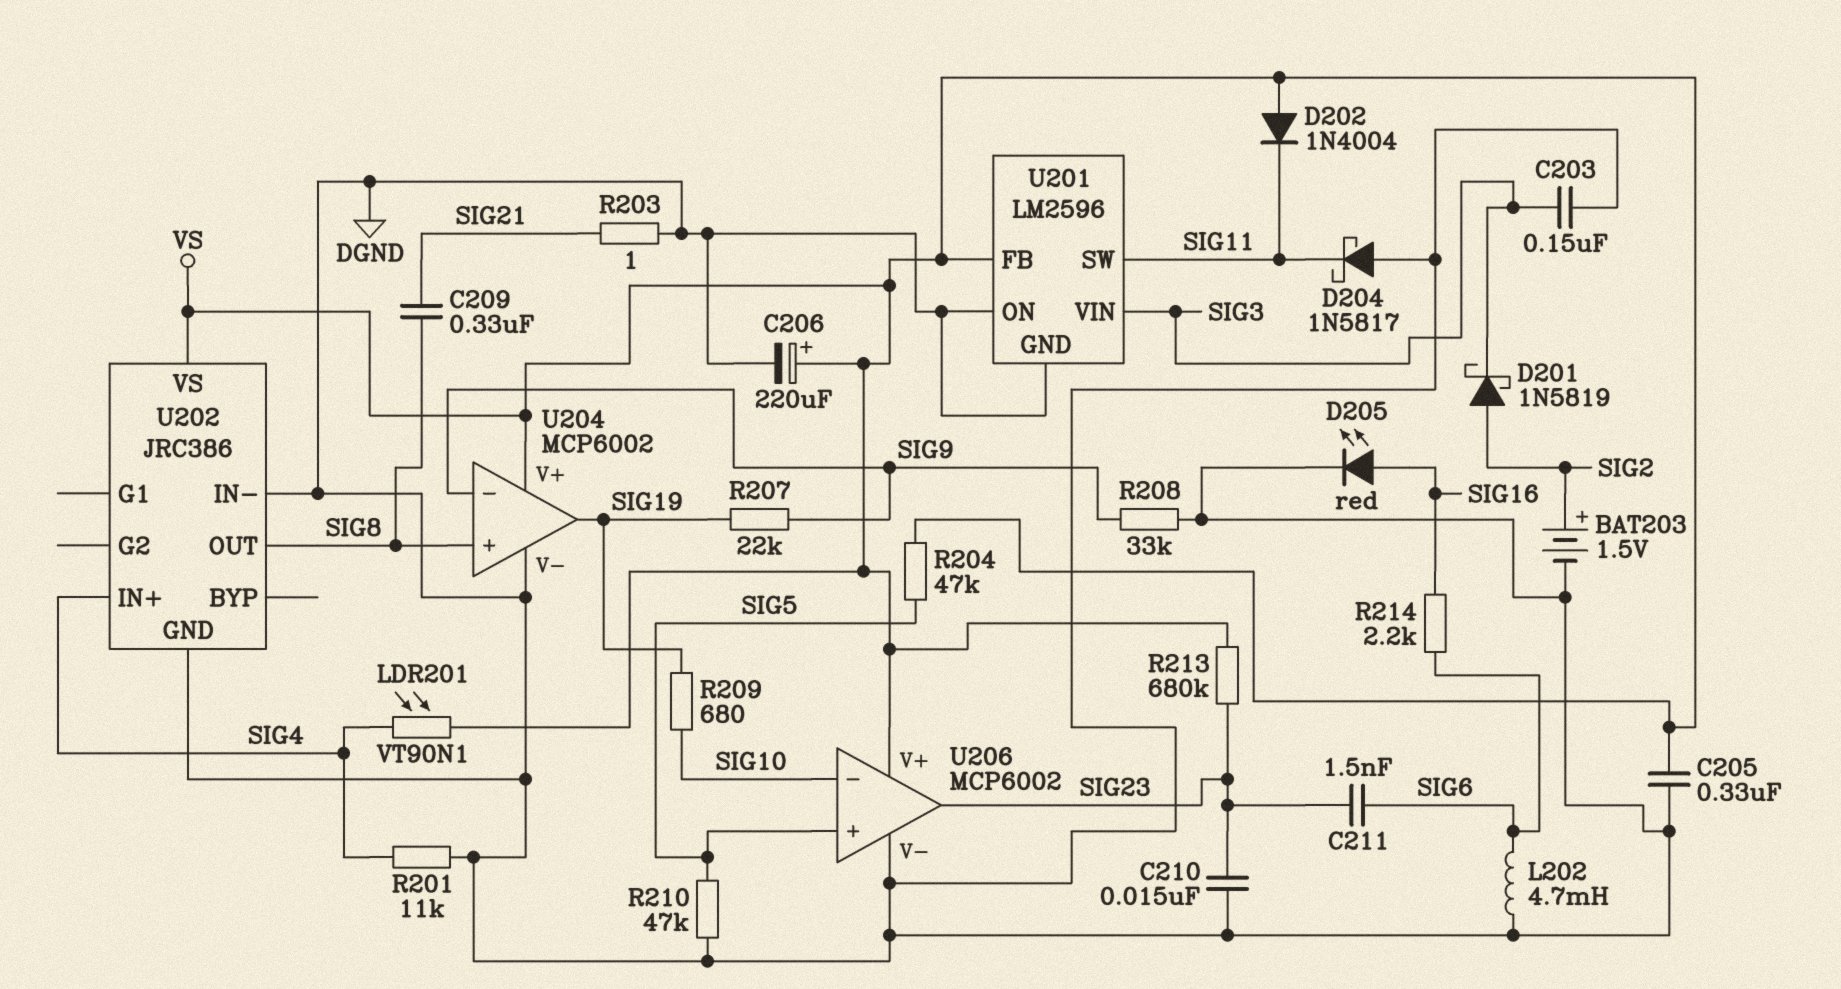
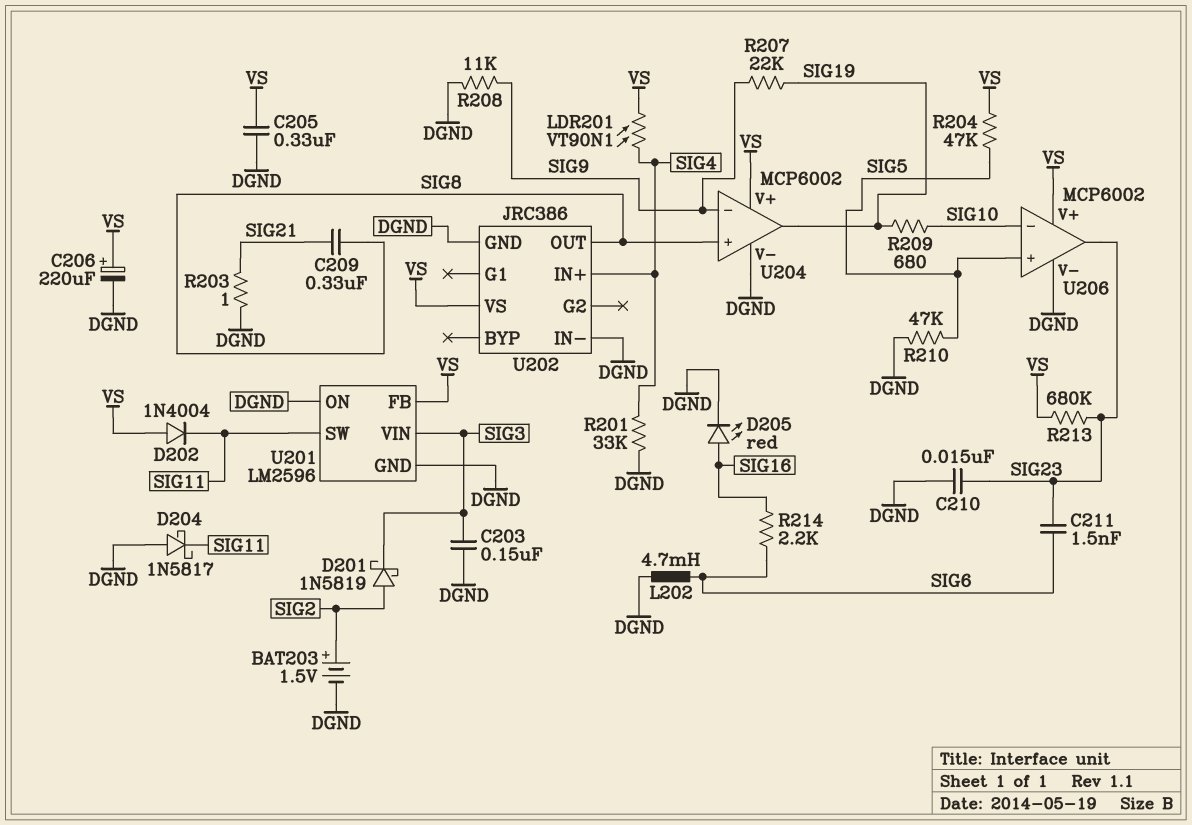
R201: 11k (DGND, SIG4) -> 33k (DGND, SIG4)
R208: 33k (DGND, SIG9) -> 11k (DGND, SIG9)

